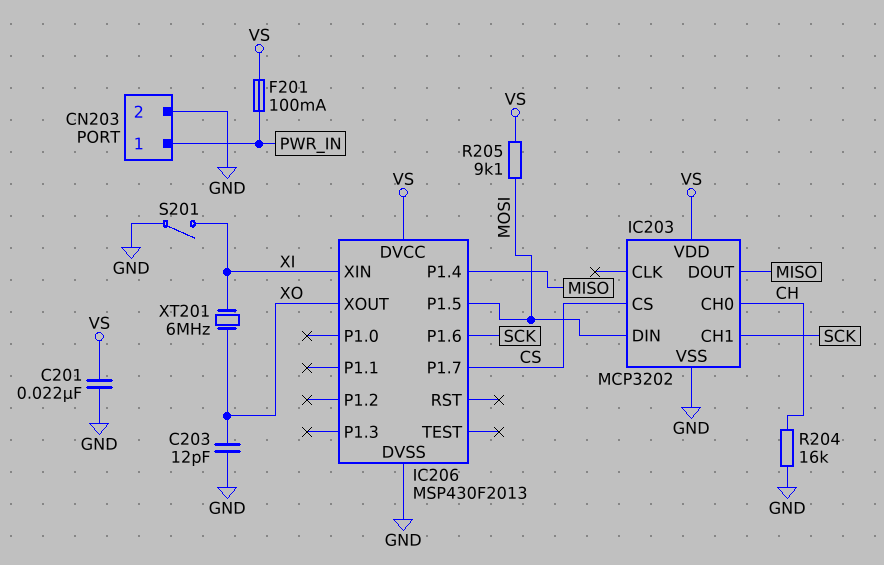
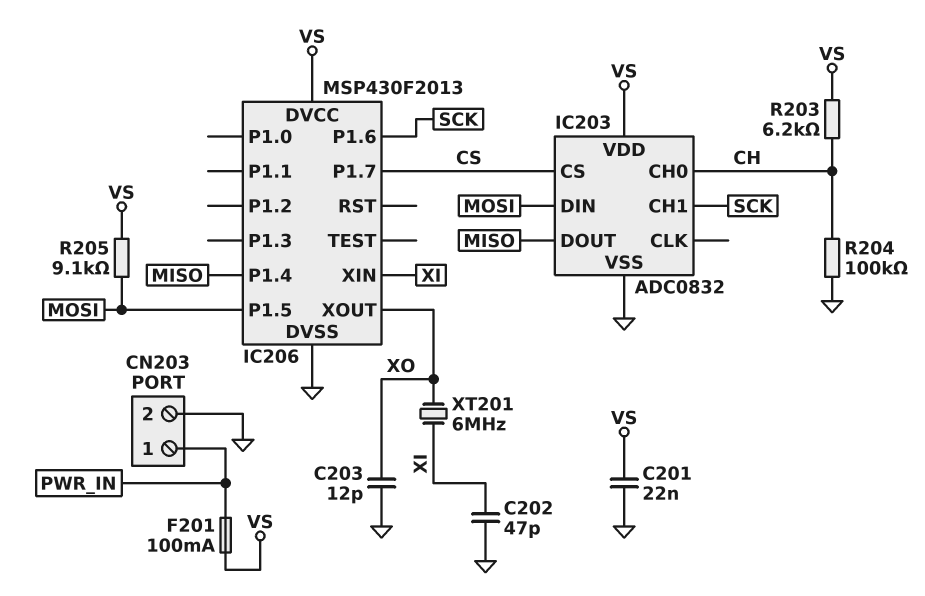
C202: none -> 47pF (GND, XI)
IC203: MCP3202 -> ADC0832
R203: none -> 6.2k (CH, VS)
R204: 16k (CH, GND) -> 100k (CH, GND)
S201: switch (GND, XI) -> none

